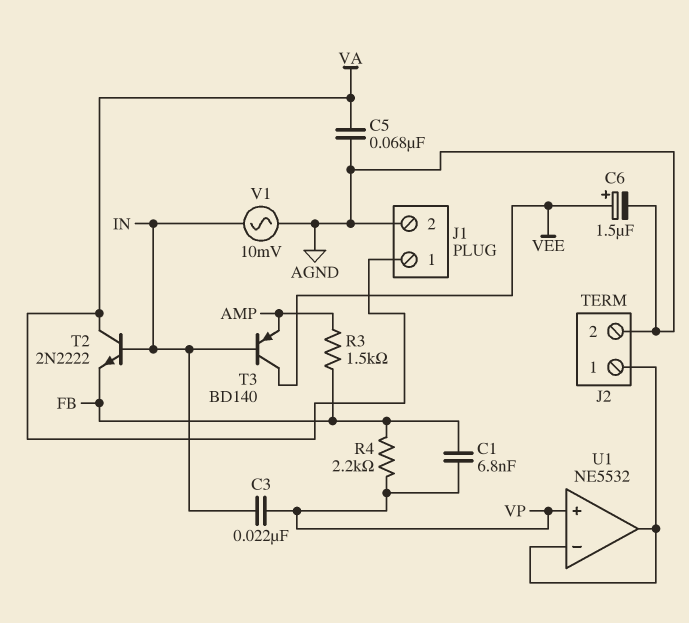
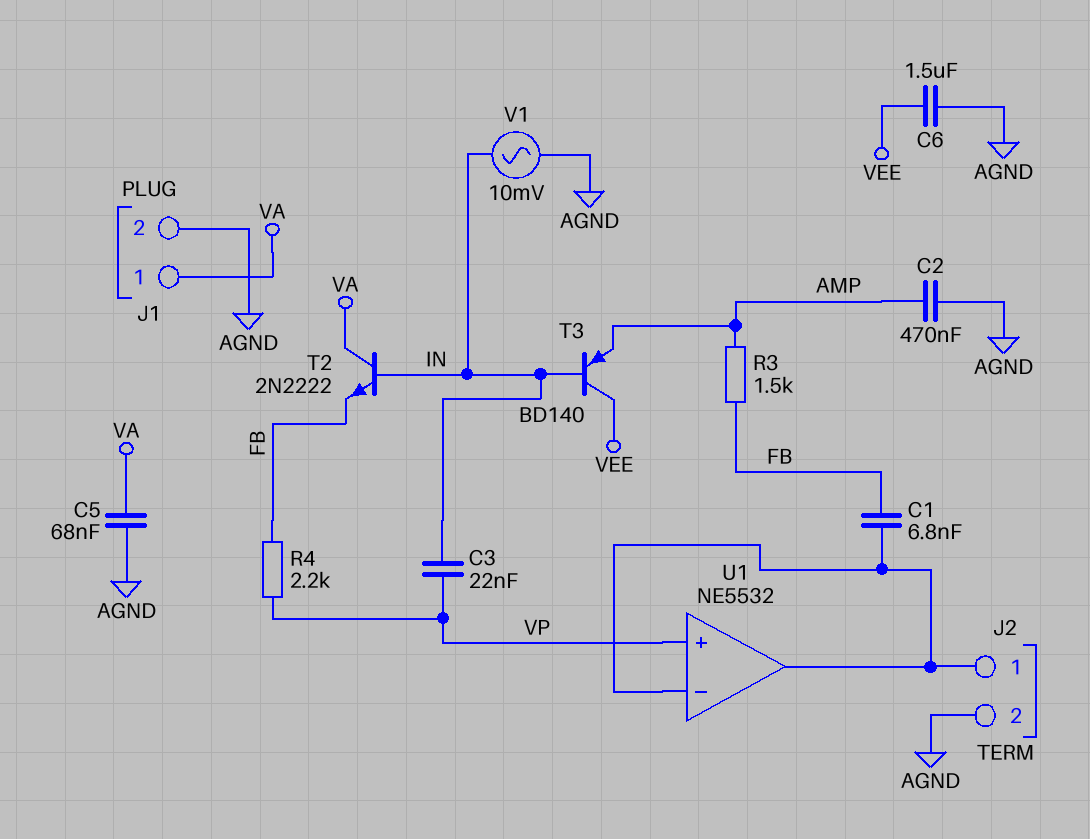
C1: 6.8nF (FB, VP) -> 6.8nF (FB, J2/1)
C2: none -> 470nF (AGND, AMP)
C6: 1.5uF (plus VEE, minus AGND) -> 1.5uF (AGND, VEE)

